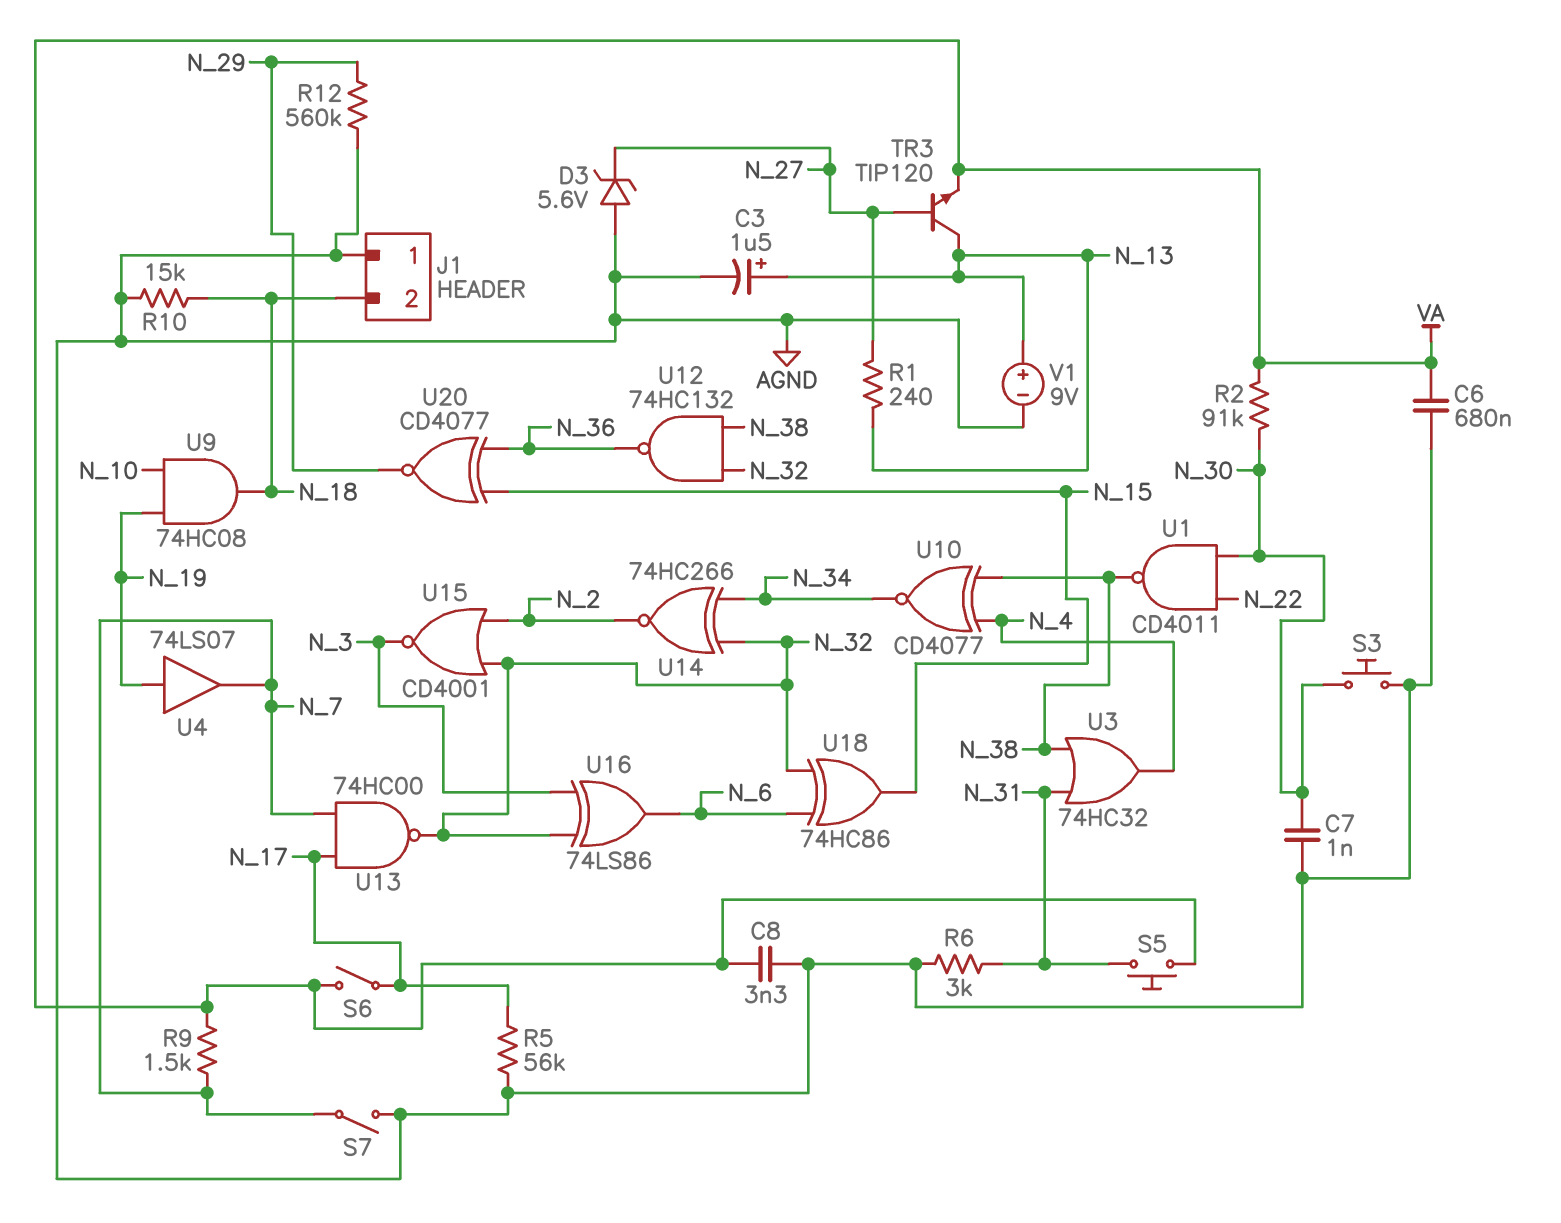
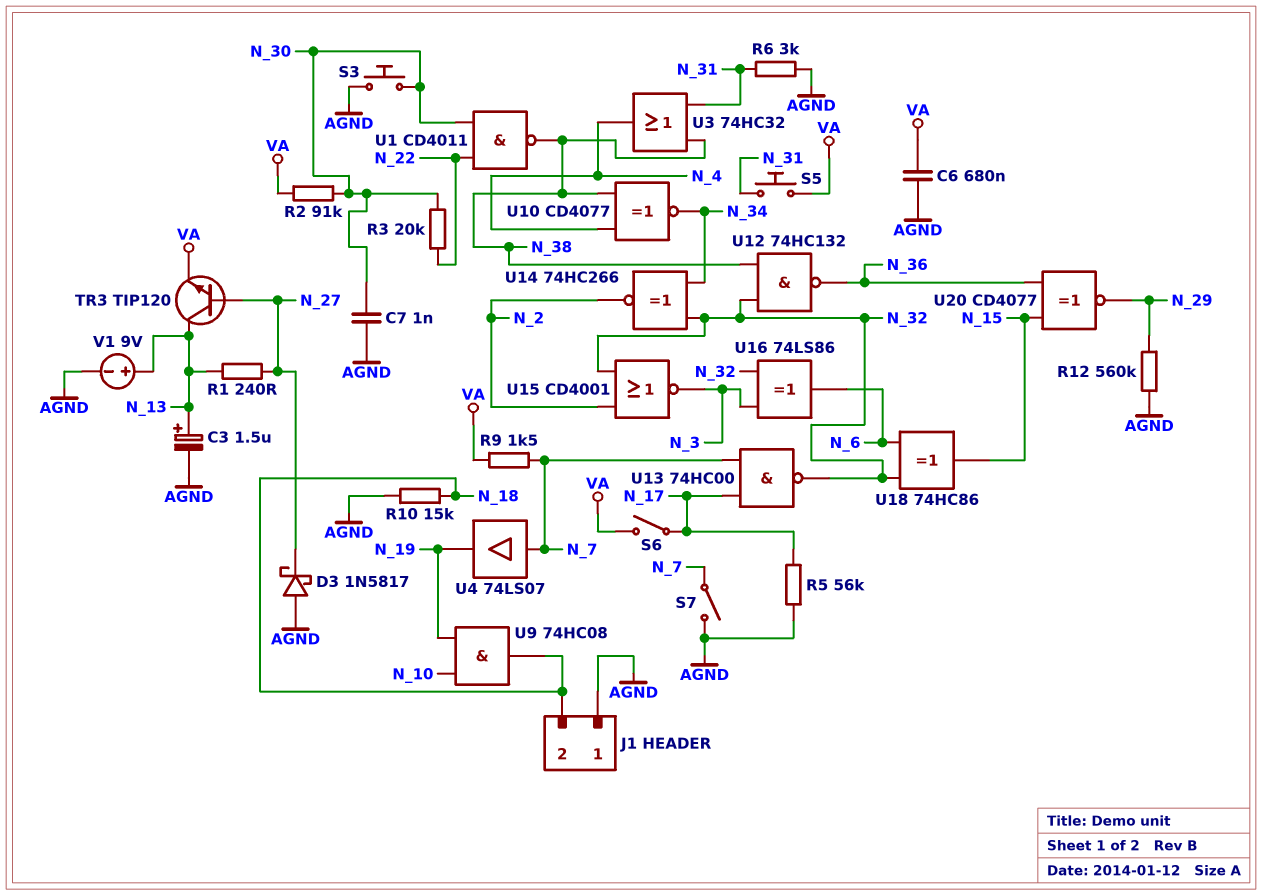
C8: 3.3nF (AGND, VA) -> none
D3: zener 5.6V (A AGND, K N_27) -> schottky 1N5817 (A AGND, K N_27)
R3: none -> 20k (N_22, N_30)
U4: buffer 74LS07 (in N_19, out N_7) -> buffer 74LS07 (in N_7, out N_19)

